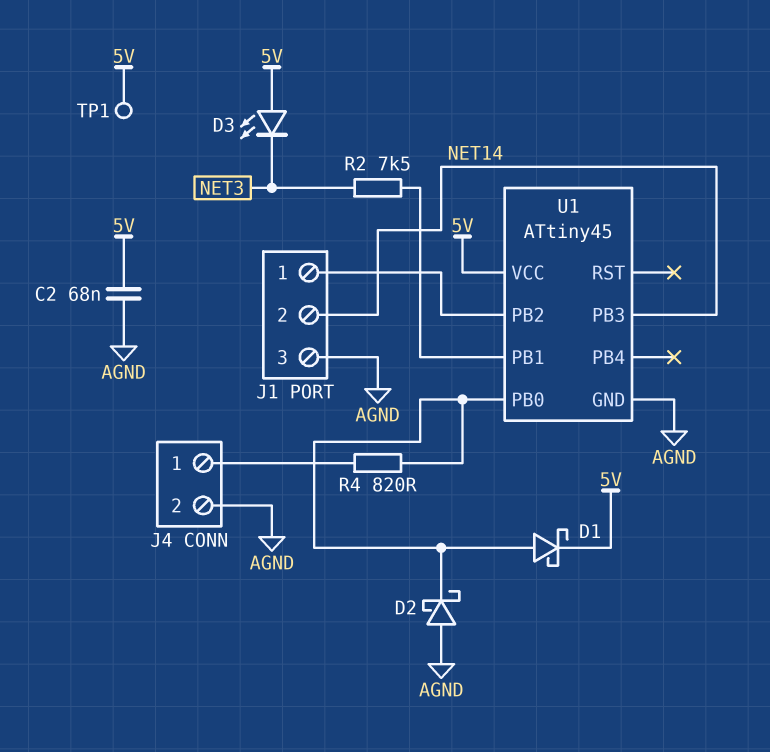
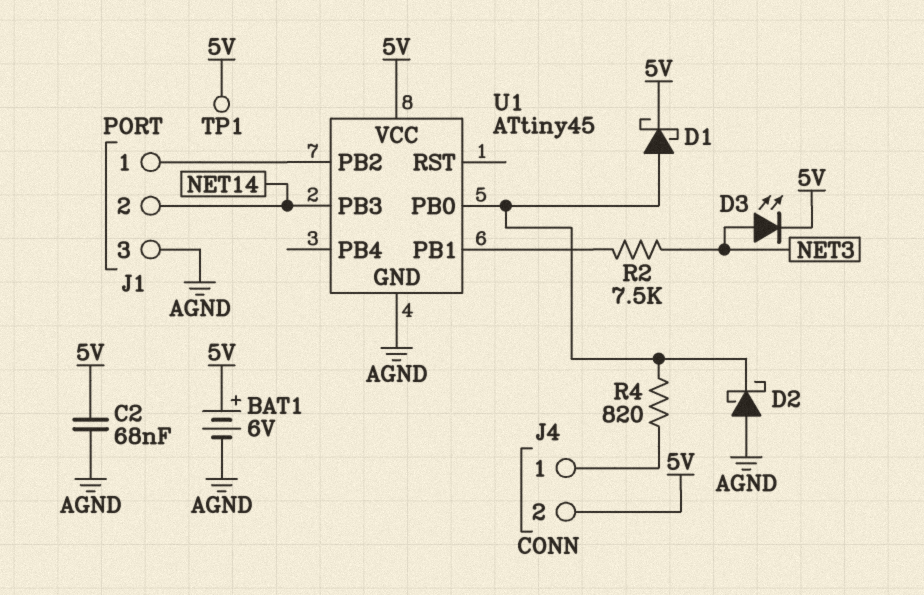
BAT1: none -> 6V (plus 5V, minus AGND)
D3: LED (A 5V, K NET3) -> LED (A NET3, K 5V)
J4 pin 2: AGND -> 5V

